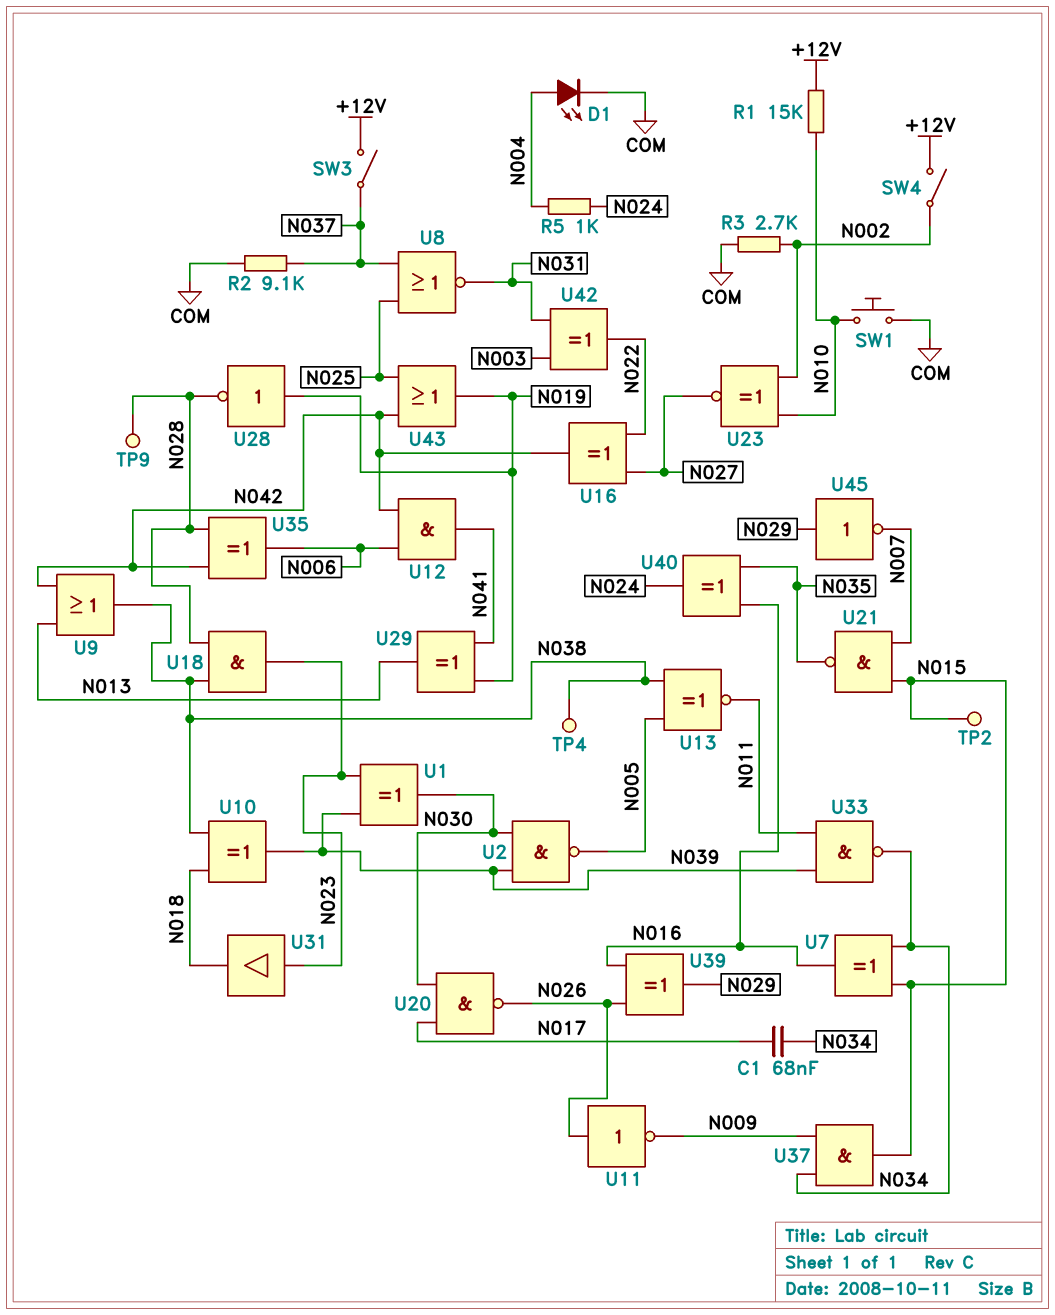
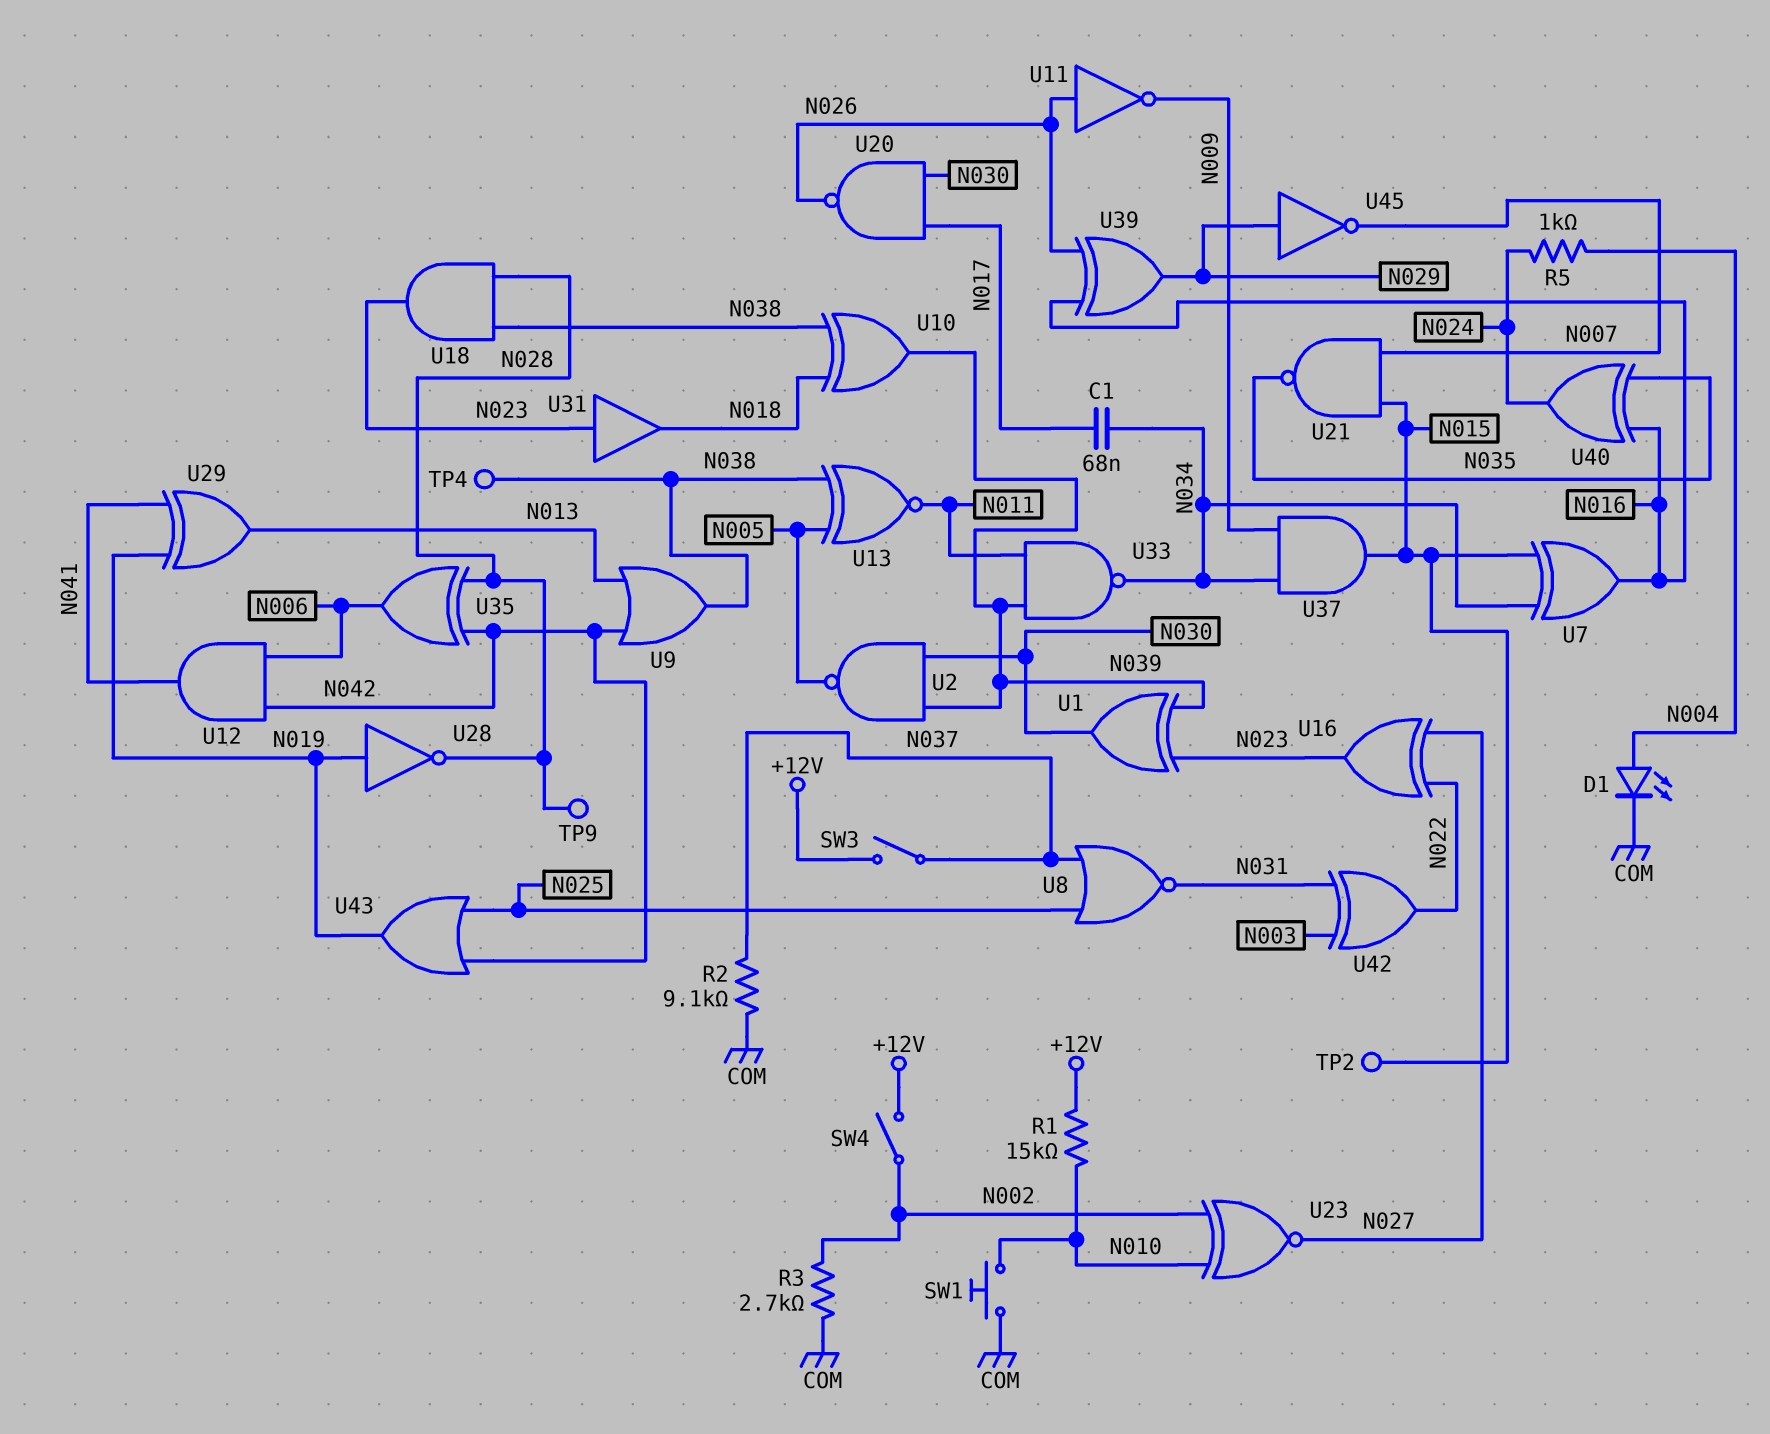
U16: XOR (in N022, in N027, out N042) -> XOR (in N022, in N027, out N023)

